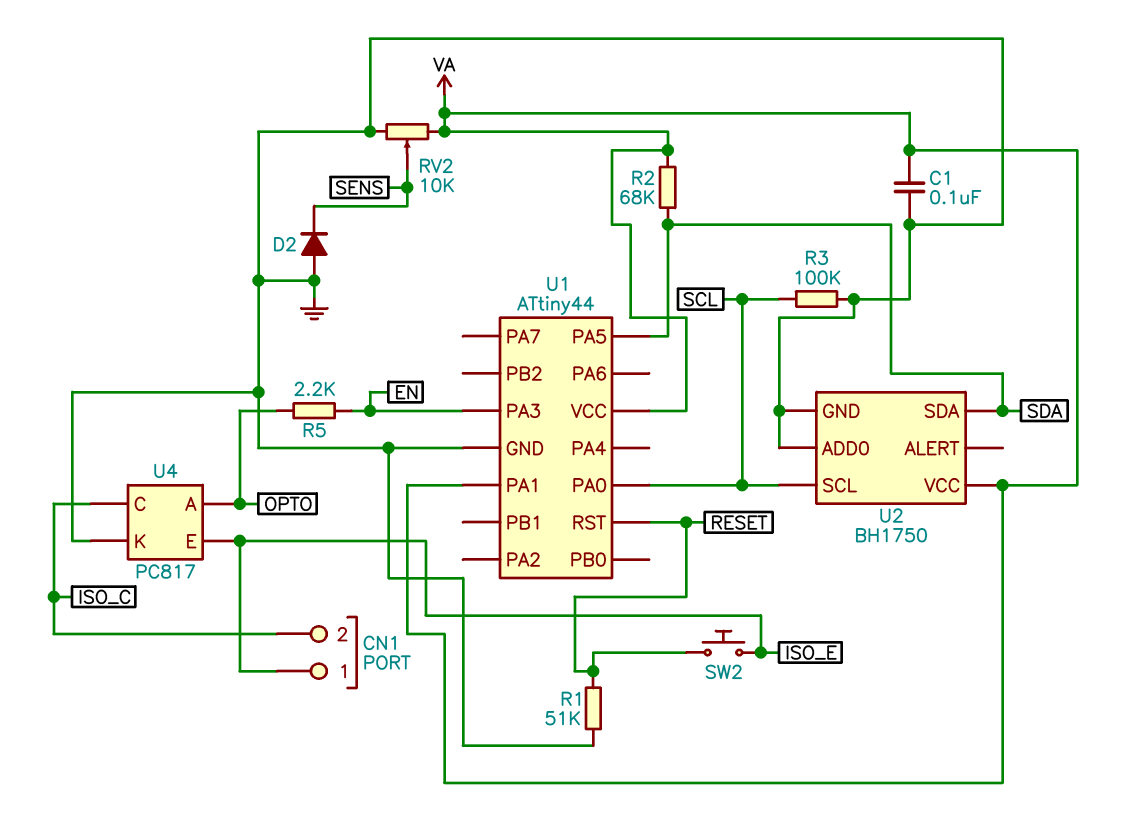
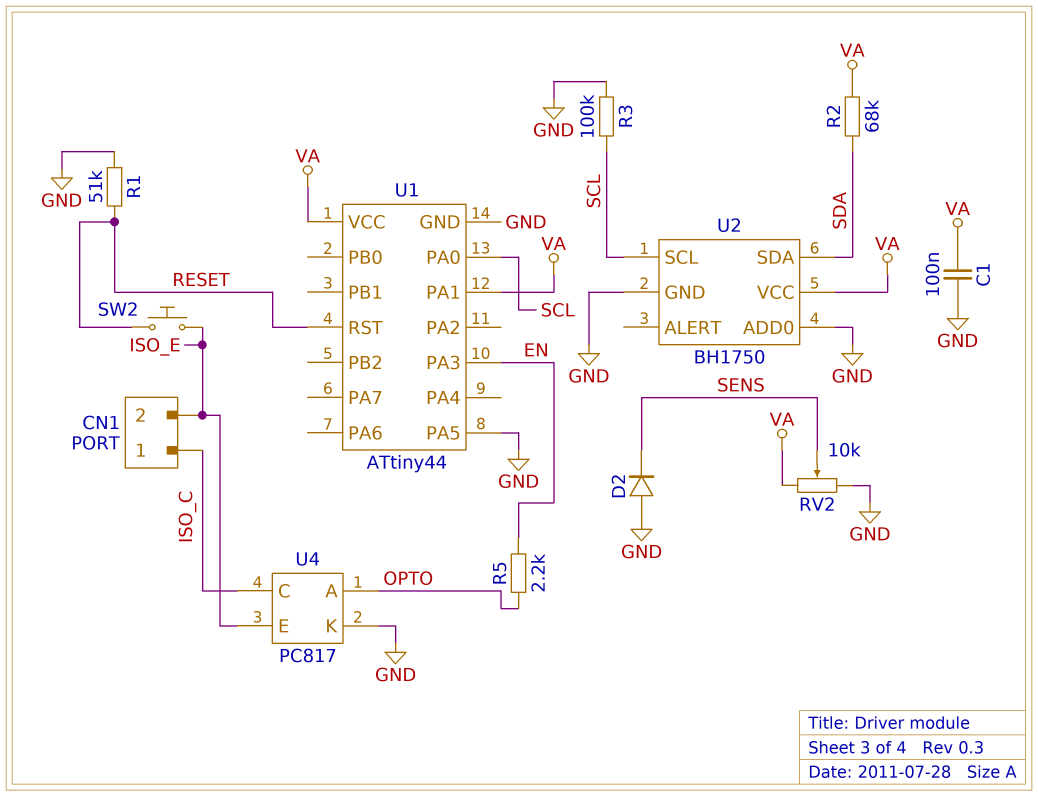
CN1 pin 1: ISO_E -> ISO_C
CN1 pin 2: ISO_C -> ISO_E
U1 pin PA5: SDA -> GND

